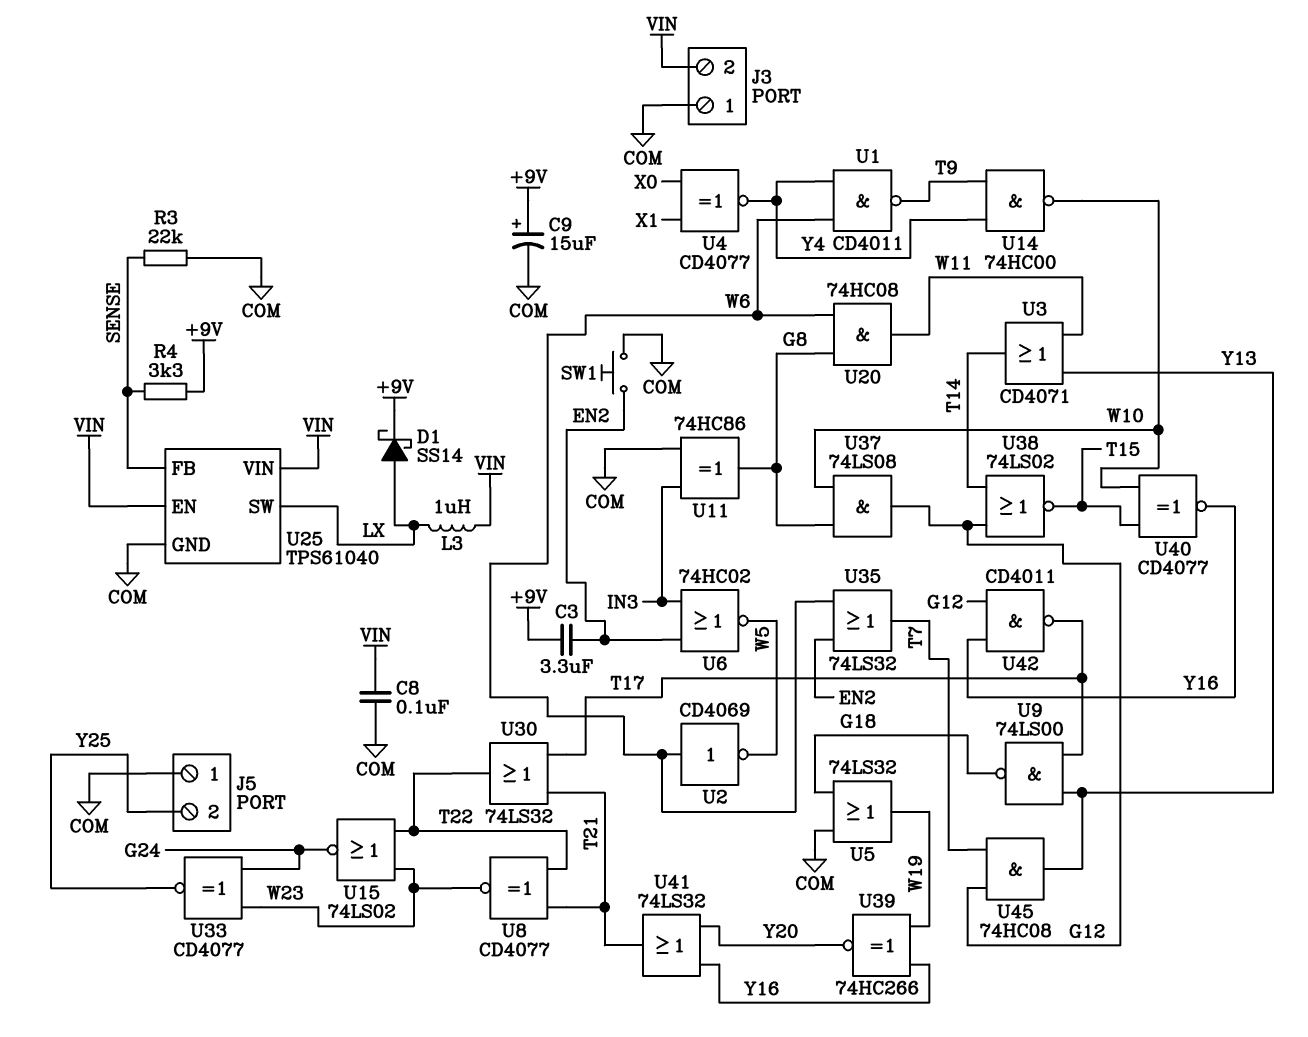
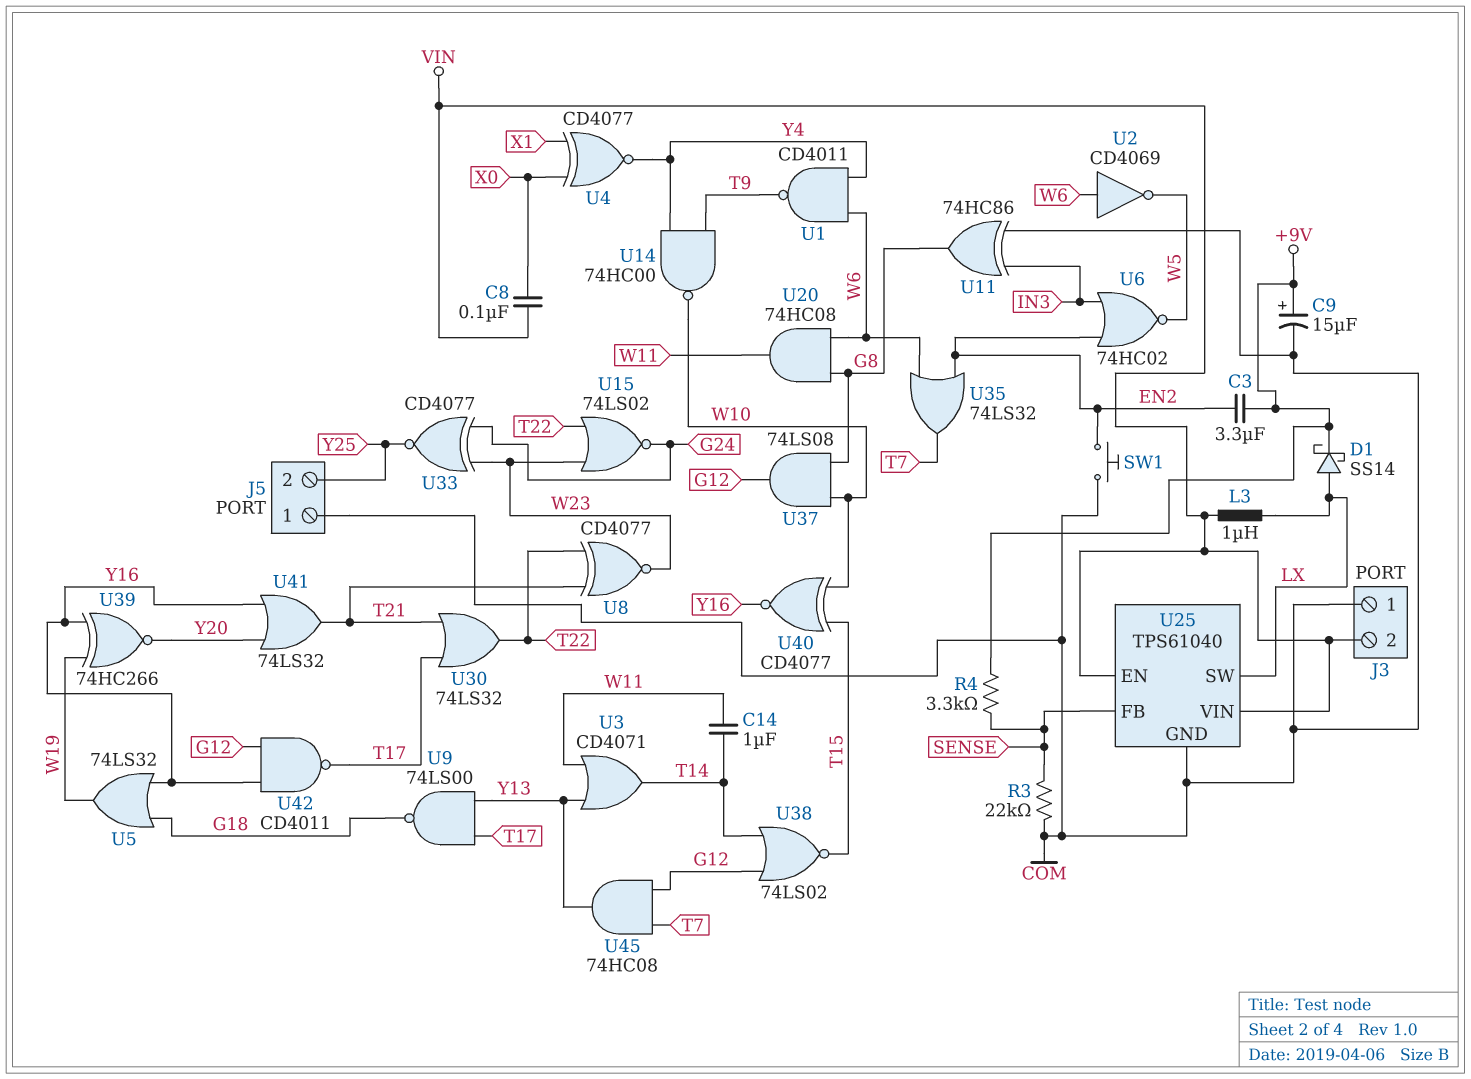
C8: 100nF (COM, VIN) -> 100nF (VIN, X0)
C14: none -> 1uF (T14, W11)
U5: OR 74LS32 (in COM, in G18, out W19) -> OR 74LS32 (in G18, in Y16, out W19)

